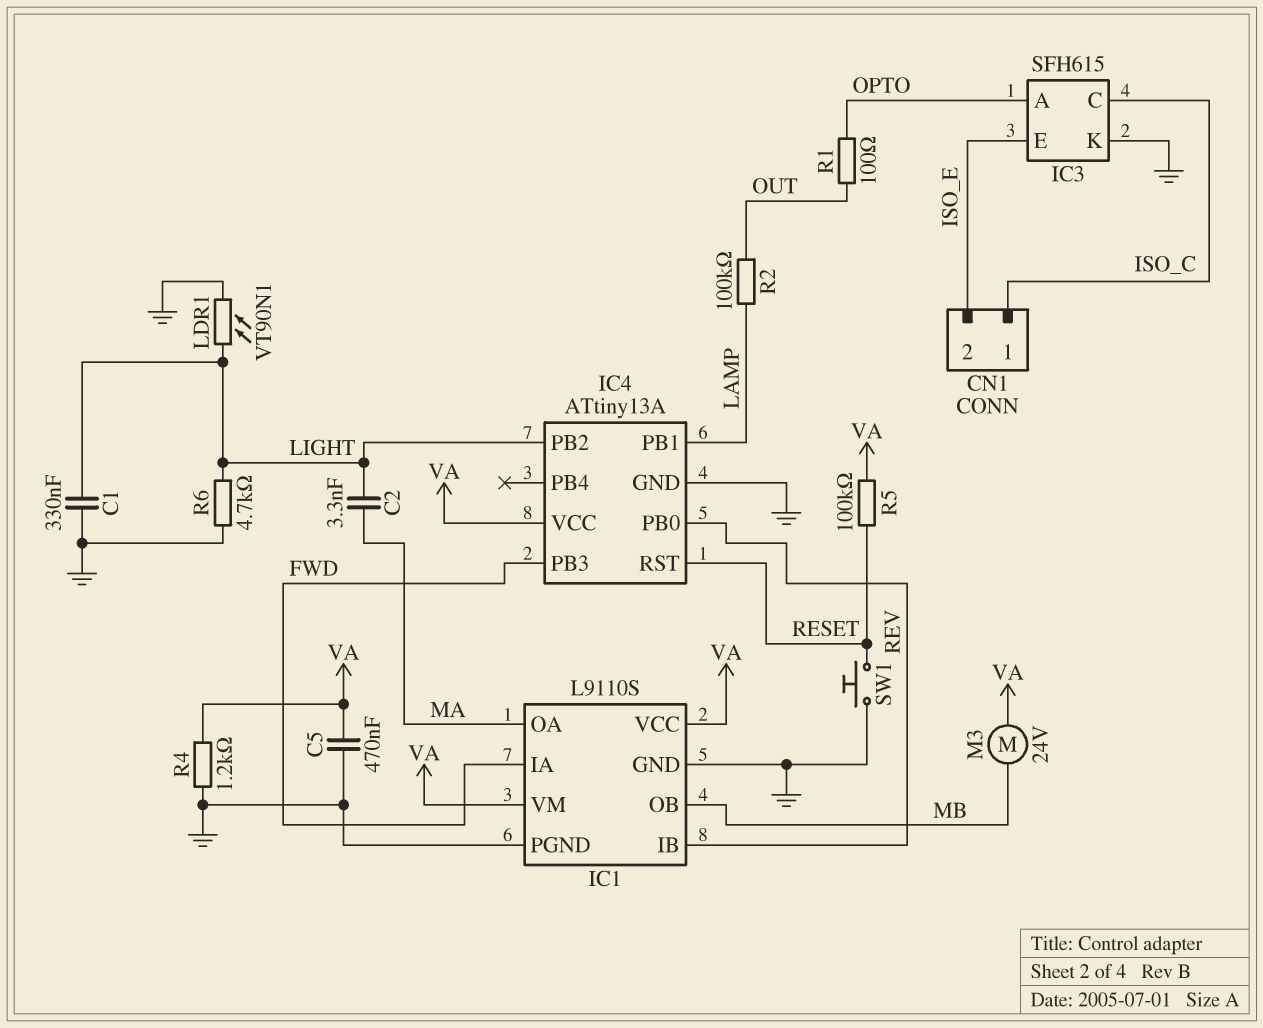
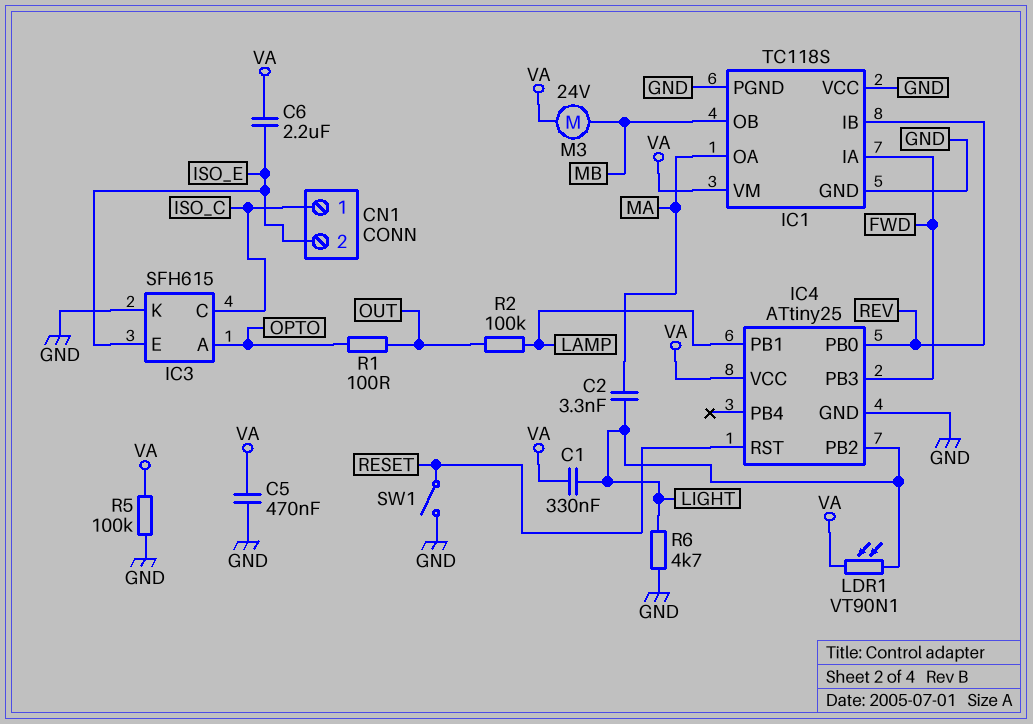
C1: 330nF (GND, LIGHT) -> 330nF (LIGHT, VA)
C6: none -> 2.2uF (ISO_E, VA)
IC1: L9110S -> TC118S
IC1 pin VCC: VA -> GND
IC4: ATtiny13A -> ATtiny25
LDR1: VT90N1 (GND, LIGHT) -> VT90N1 (LIGHT, VA)
R4: 1.2k (GND, VA) -> none
R5: 100k (RESET, VA) -> 100k (GND, VA)
SW1: button (GND, RESET) -> switch (GND, RESET)

